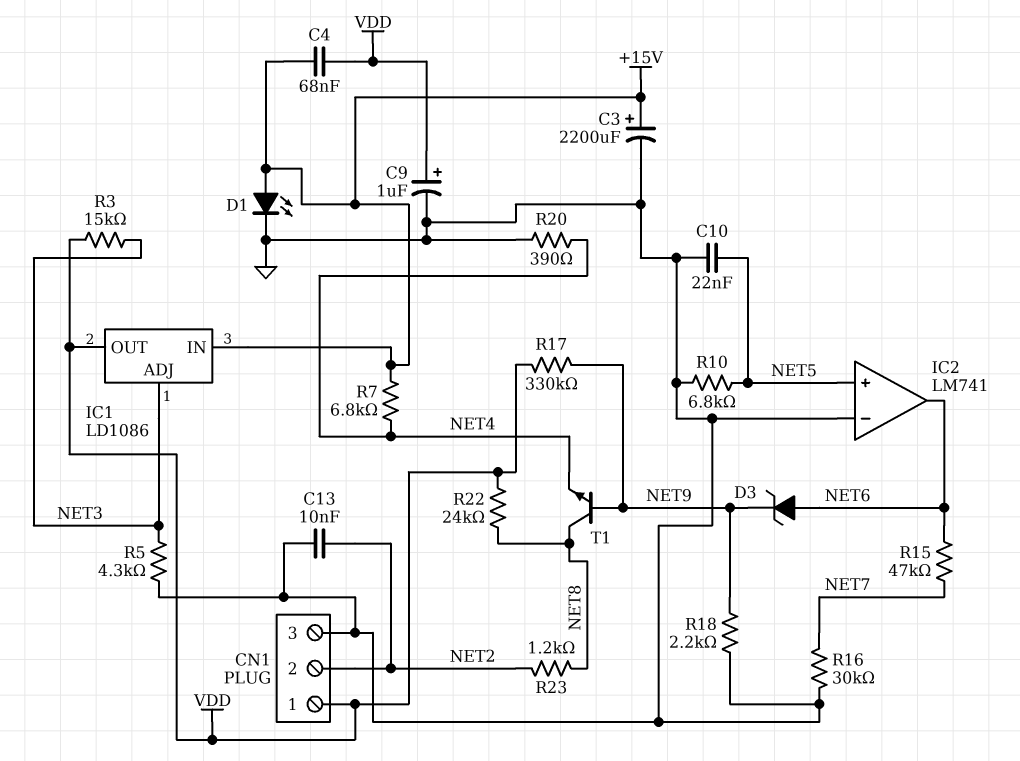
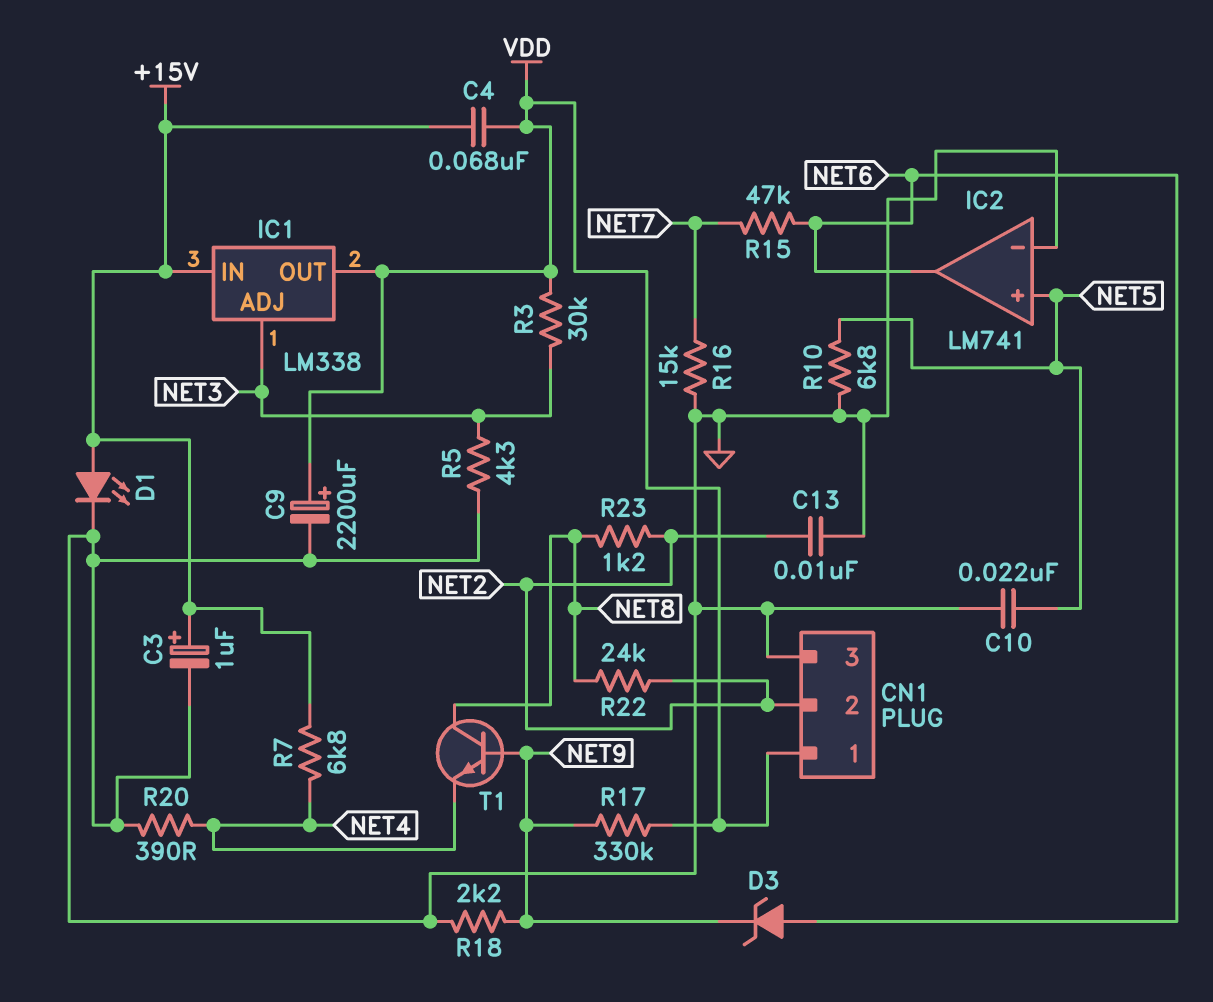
C3: 2200uF (plus +15V, minus GND) -> 1uF (plus +15V, minus GND)
C9: 1uF (plus VDD, minus GND) -> 2200uF (plus VDD, minus GND)
IC1: LD1086 -> LM338
R3: 15k (NET3, VDD) -> 30k (NET3, VDD)
R16: 30k (GND, NET7) -> 15k (GND, NET7)
R22: 24k (NET8, VDD) -> 24k (NET2, NET8)

